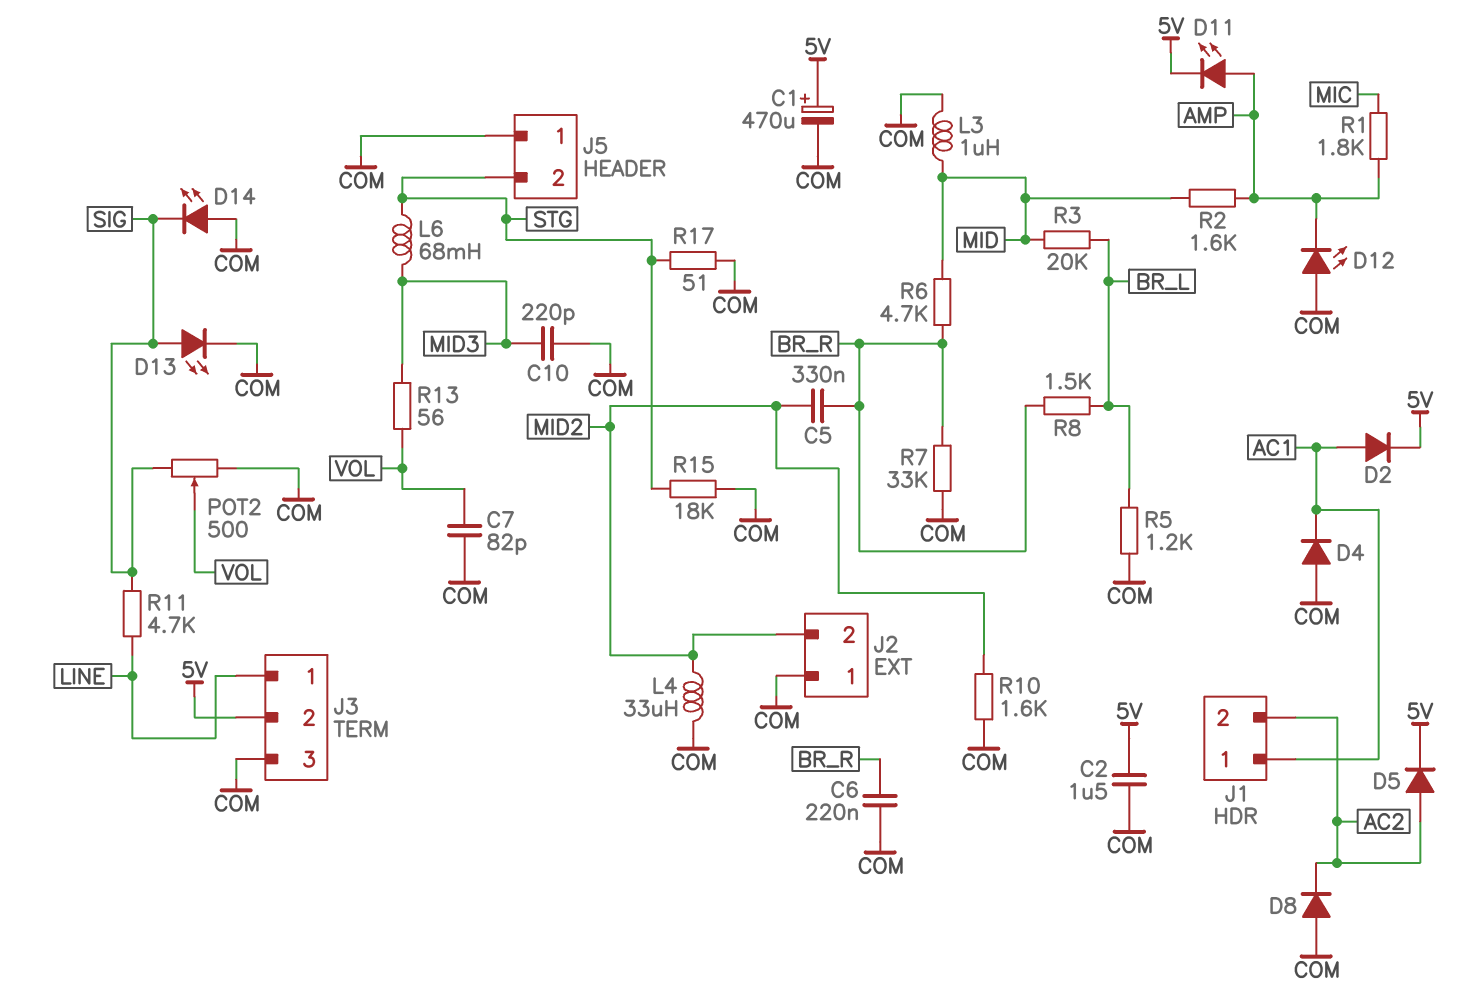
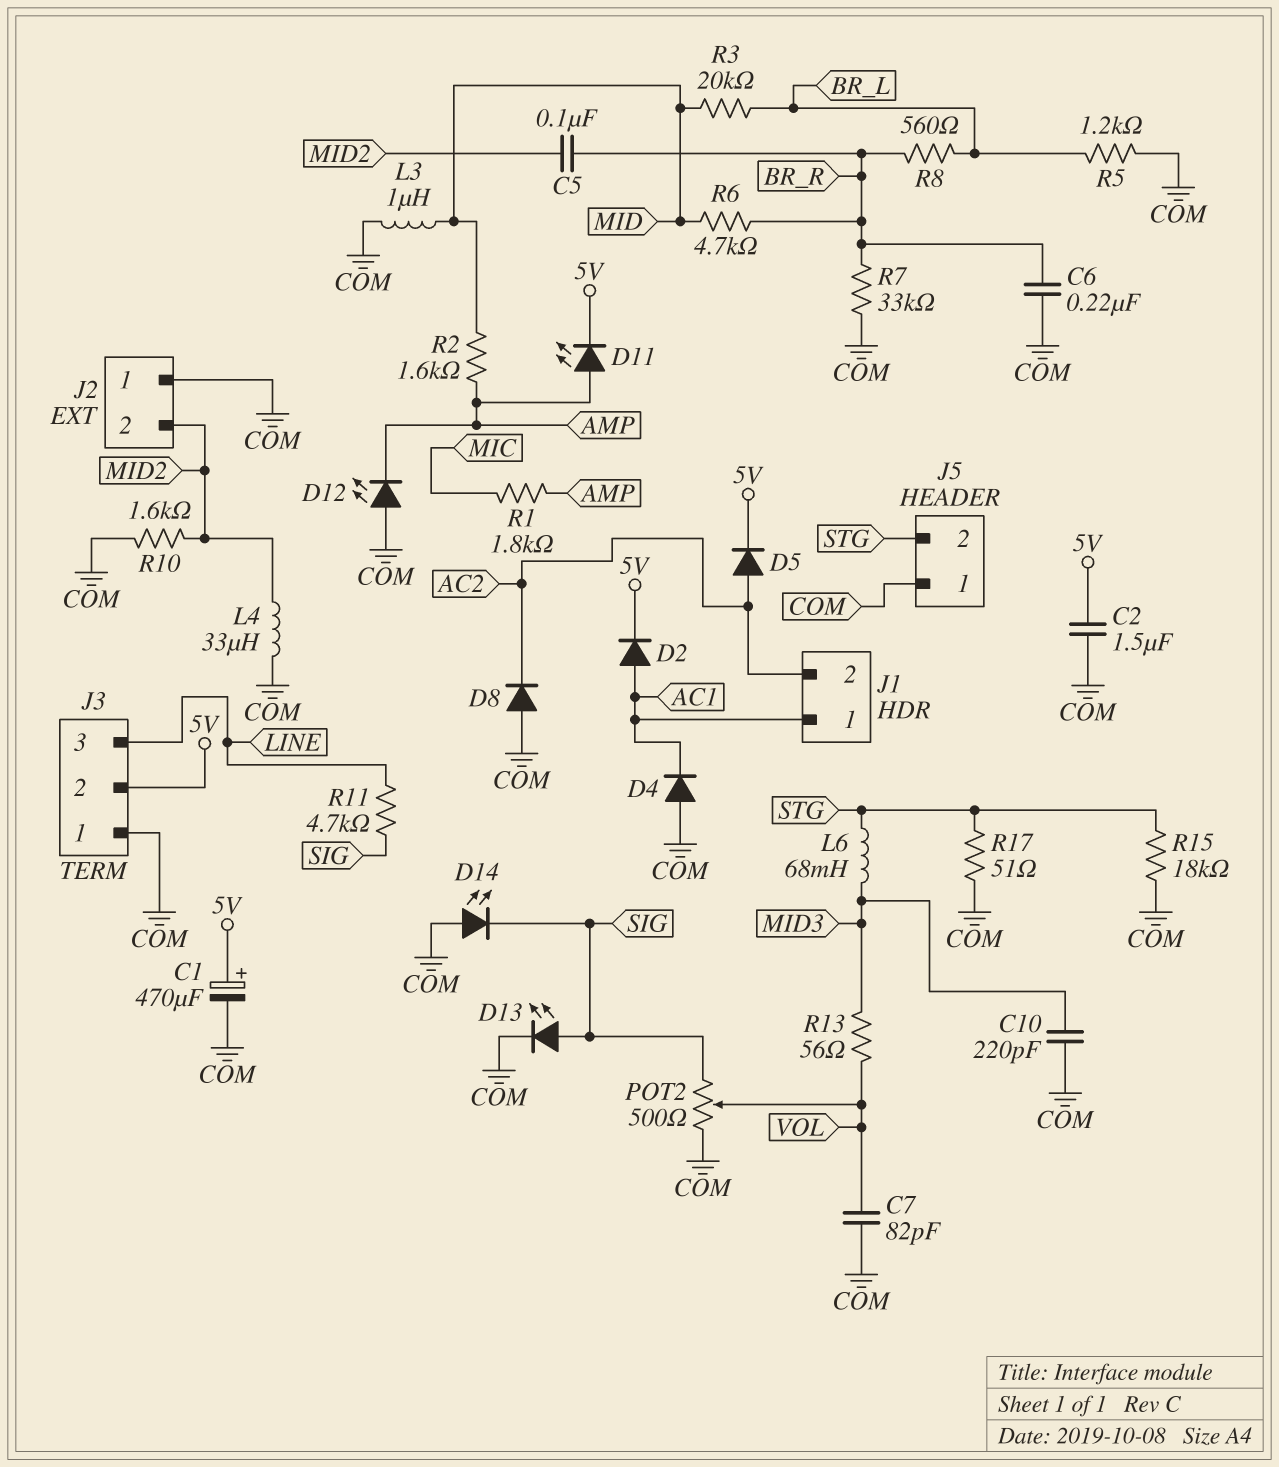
C5: 330nF (BR_R, MID2) -> 100nF (BR_R, MID2)
J3 pin 1: LINE -> COM
J3 pin 3: COM -> LINE
R8: 1.5k (BR_L, BR_R) -> 560 (BR_L, BR_R)

